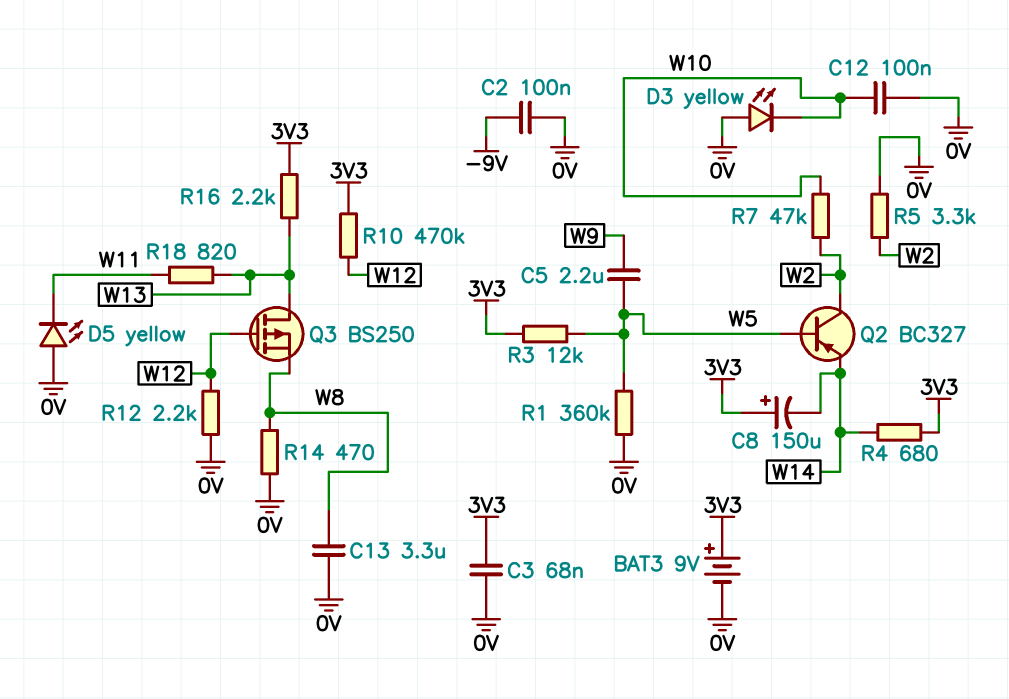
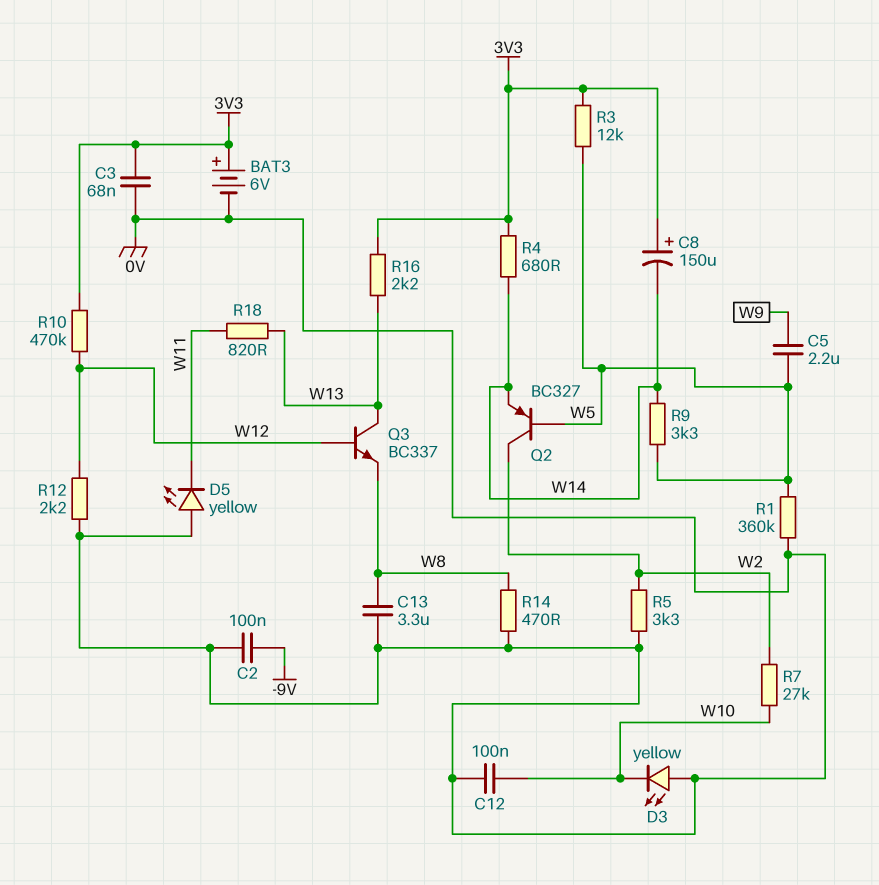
BAT3: 9V (plus 3V3, minus 0V) -> 6V (plus 3V3, minus 0V)
Q3: PMOS BS250 (G W12, D W13, S W8) -> NPN BC337 (B W12, C W13, E W8)
R7: 47k (W2, W10) -> 27k (W2, W10)
R9: none -> 3.3k (W5, W14)

